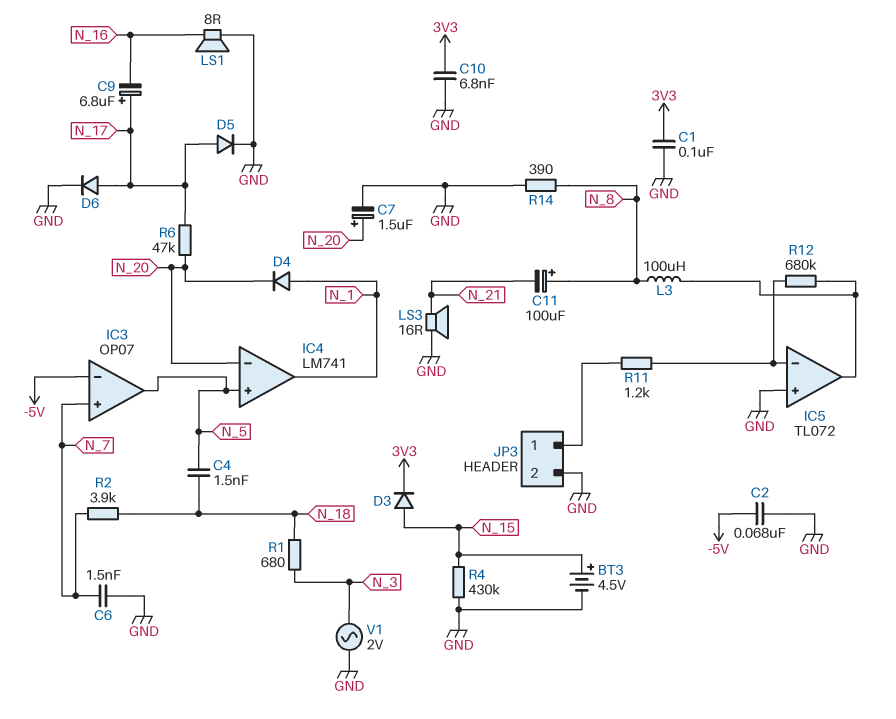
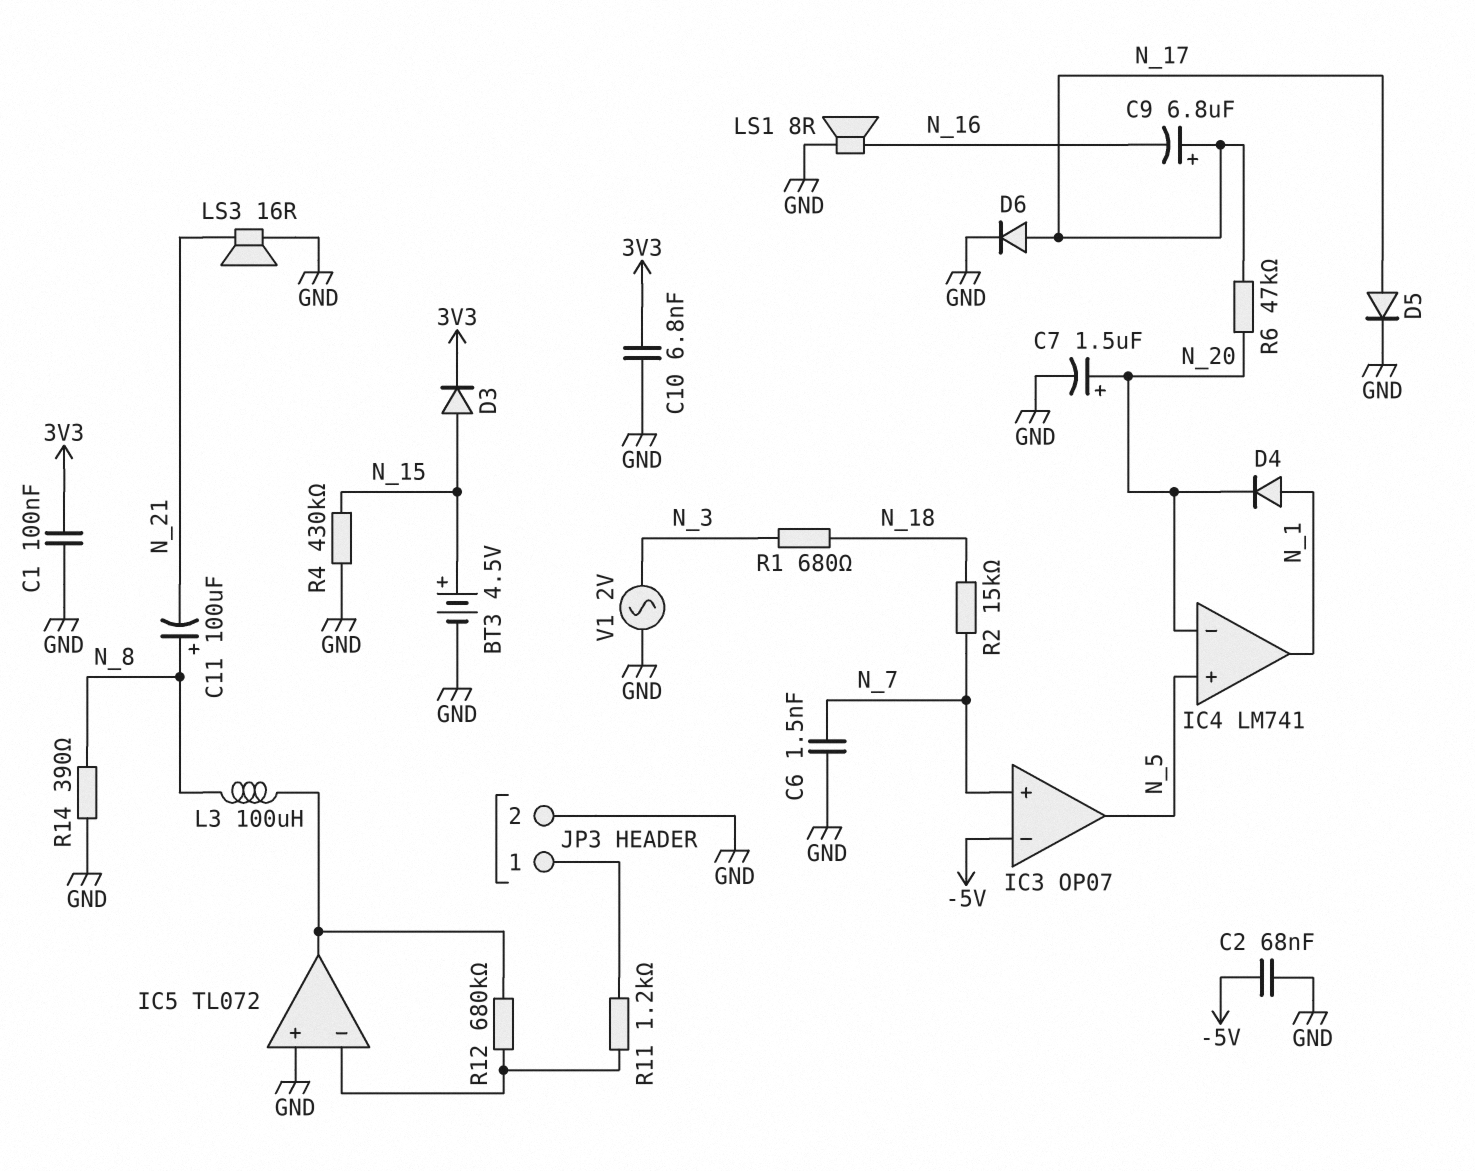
C4: 1.5nF (N_5, N_18) -> none
R2: 3.9k (N_7, N_18) -> 15k (N_7, N_18)

